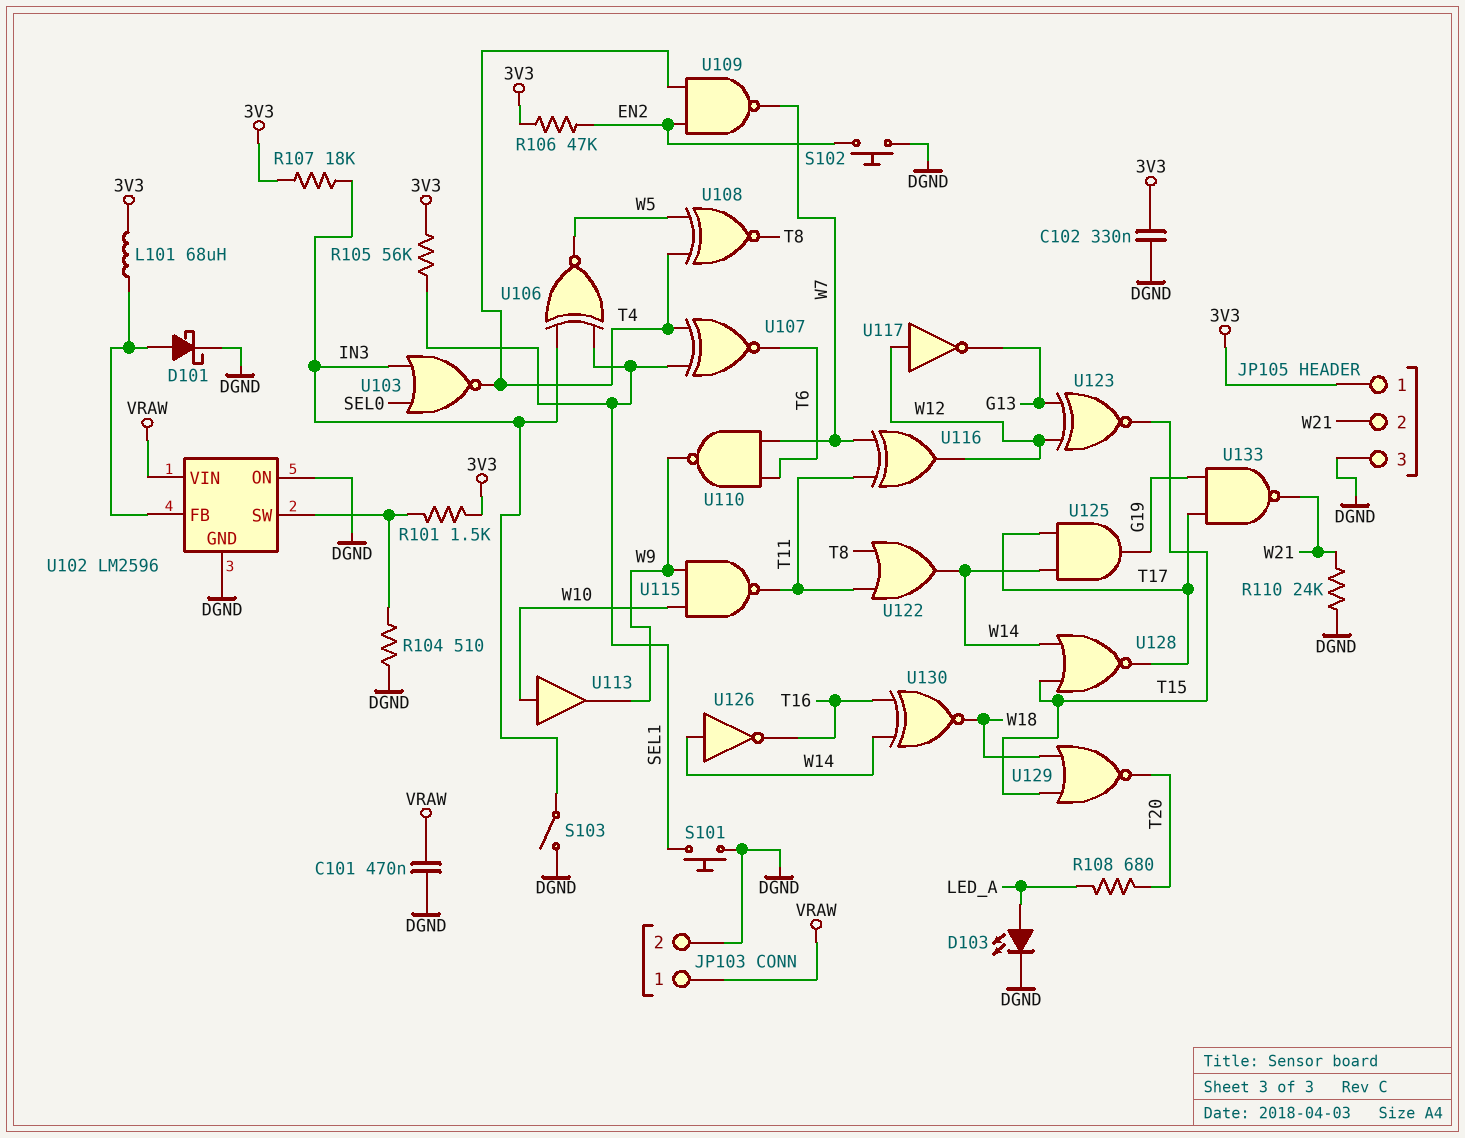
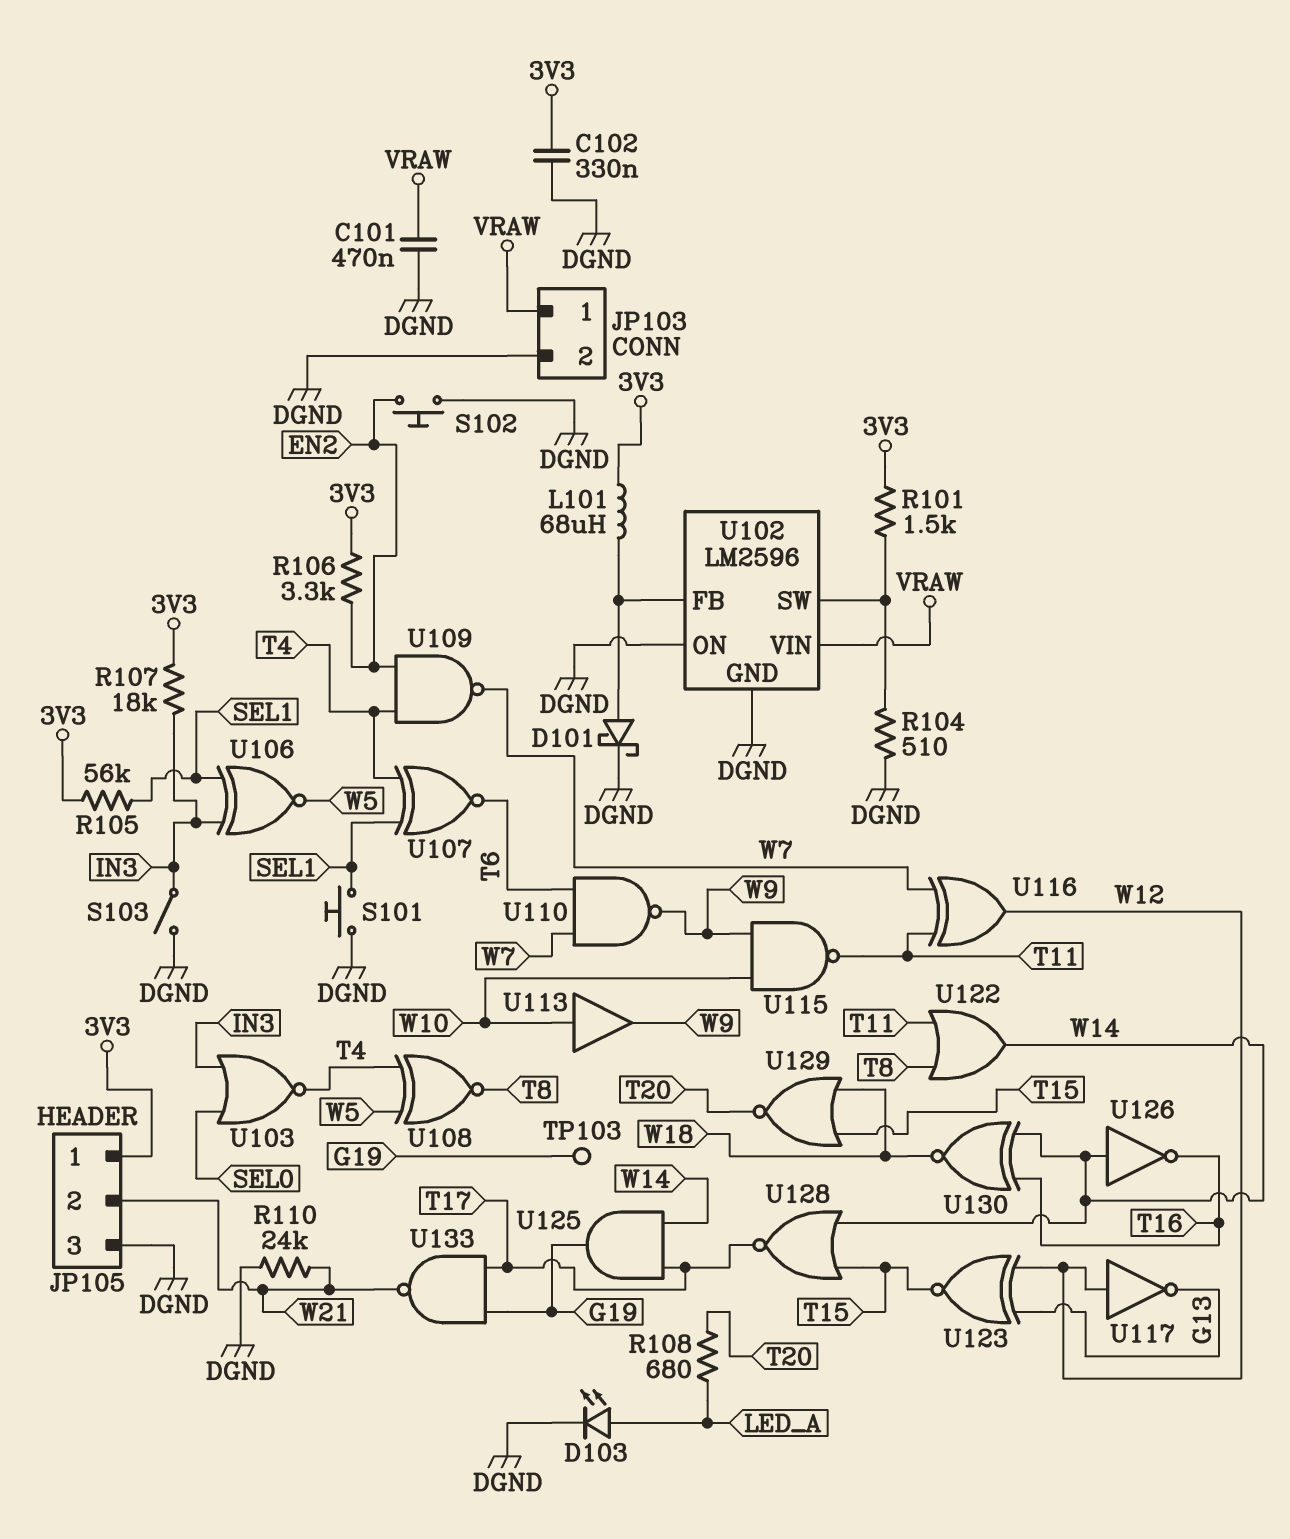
R106: 47k (3V3, EN2) -> 3.3k (3V3, EN2)
TP103: none -> test point (G19)

